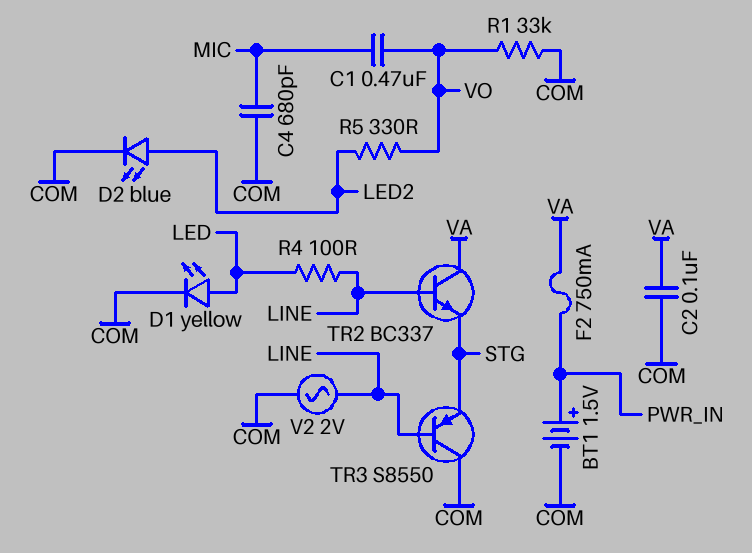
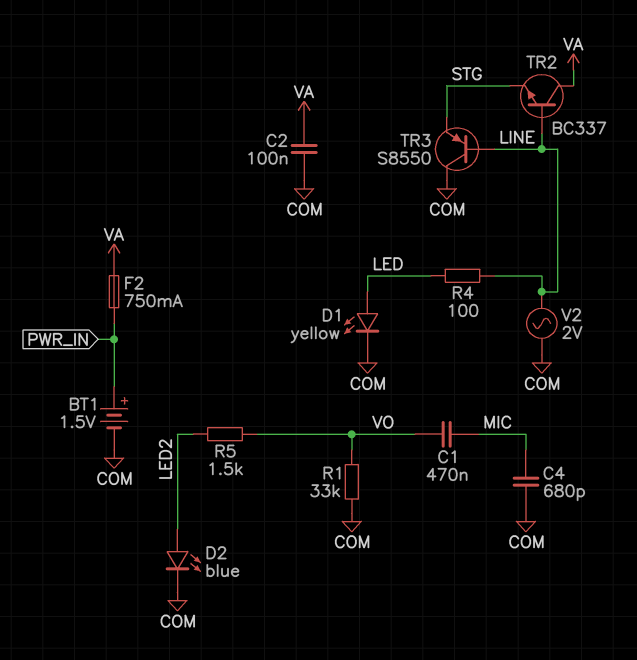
R5: 330 (LED2, VO) -> 1.5k (LED2, VO)

